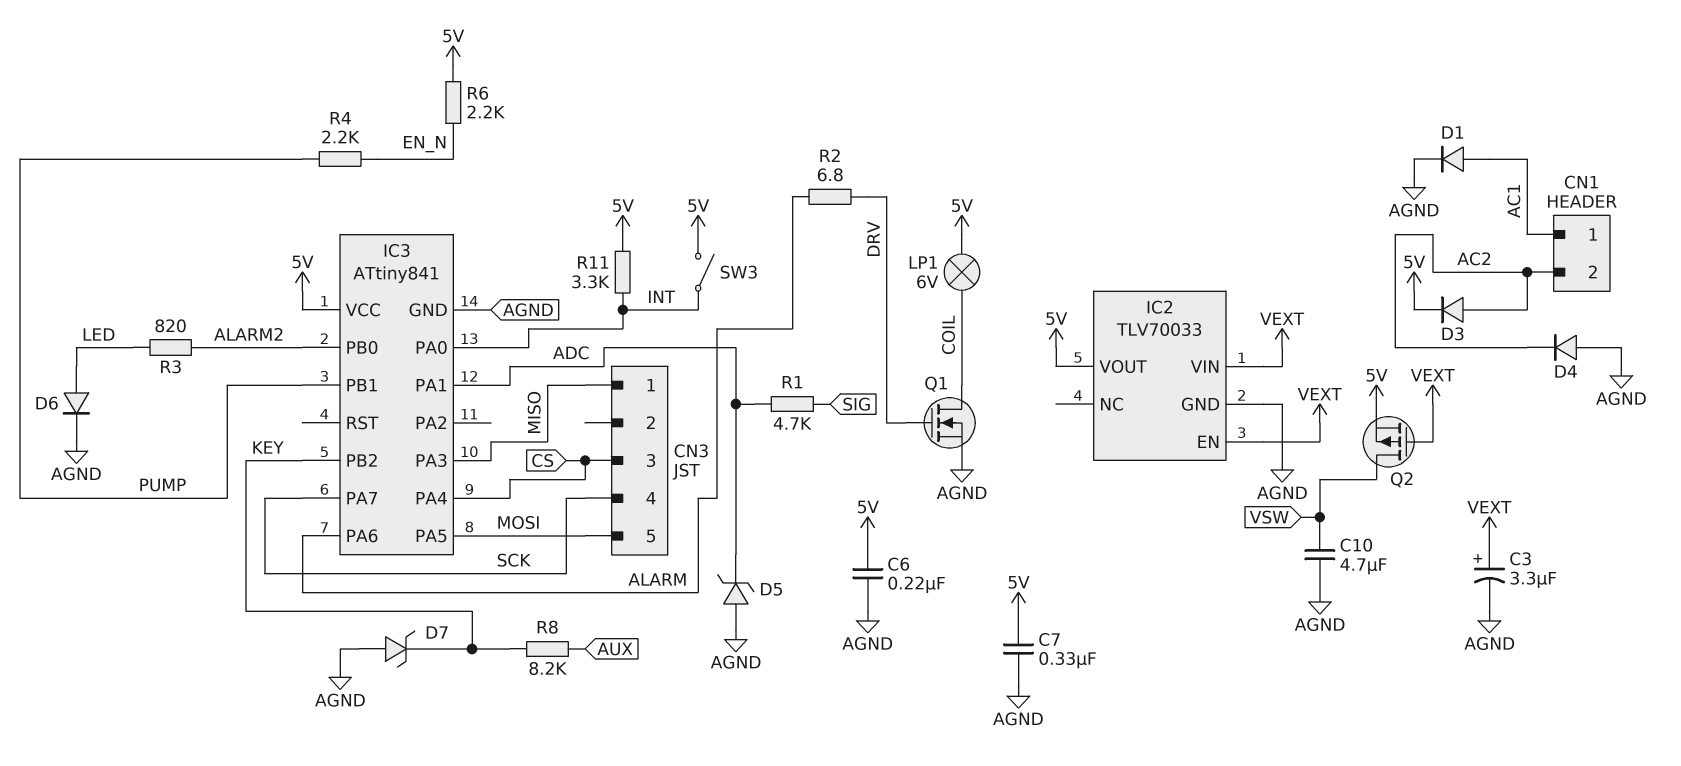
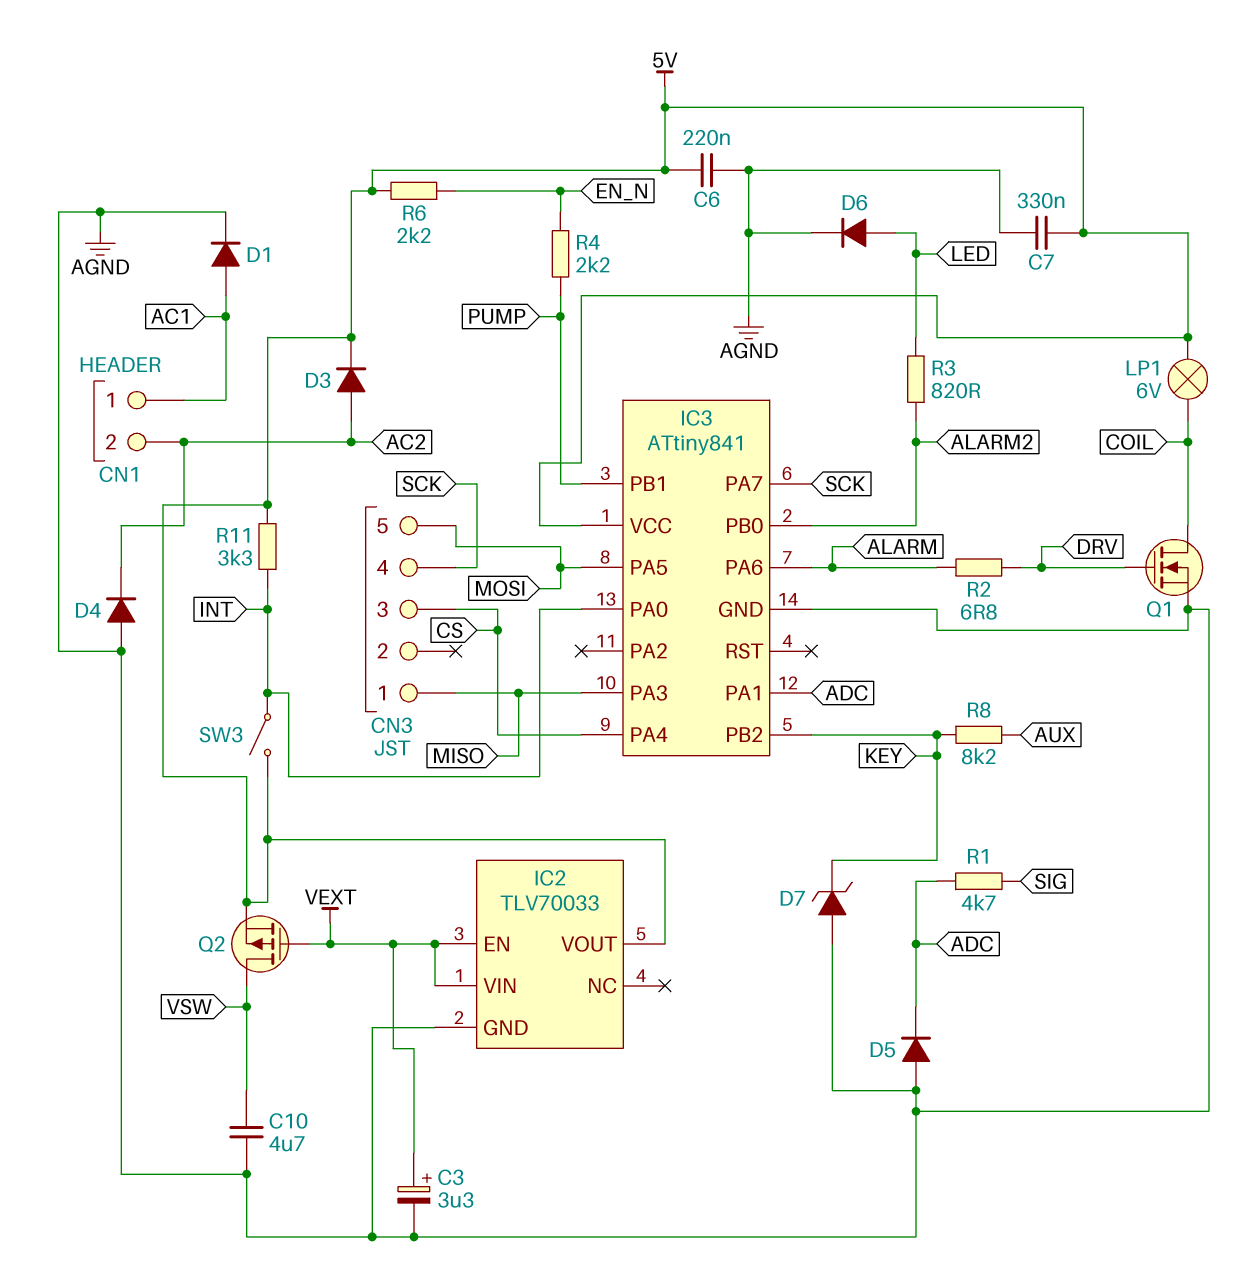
D5: zener (A AGND, K ADC) -> diode (A AGND, K ADC)

